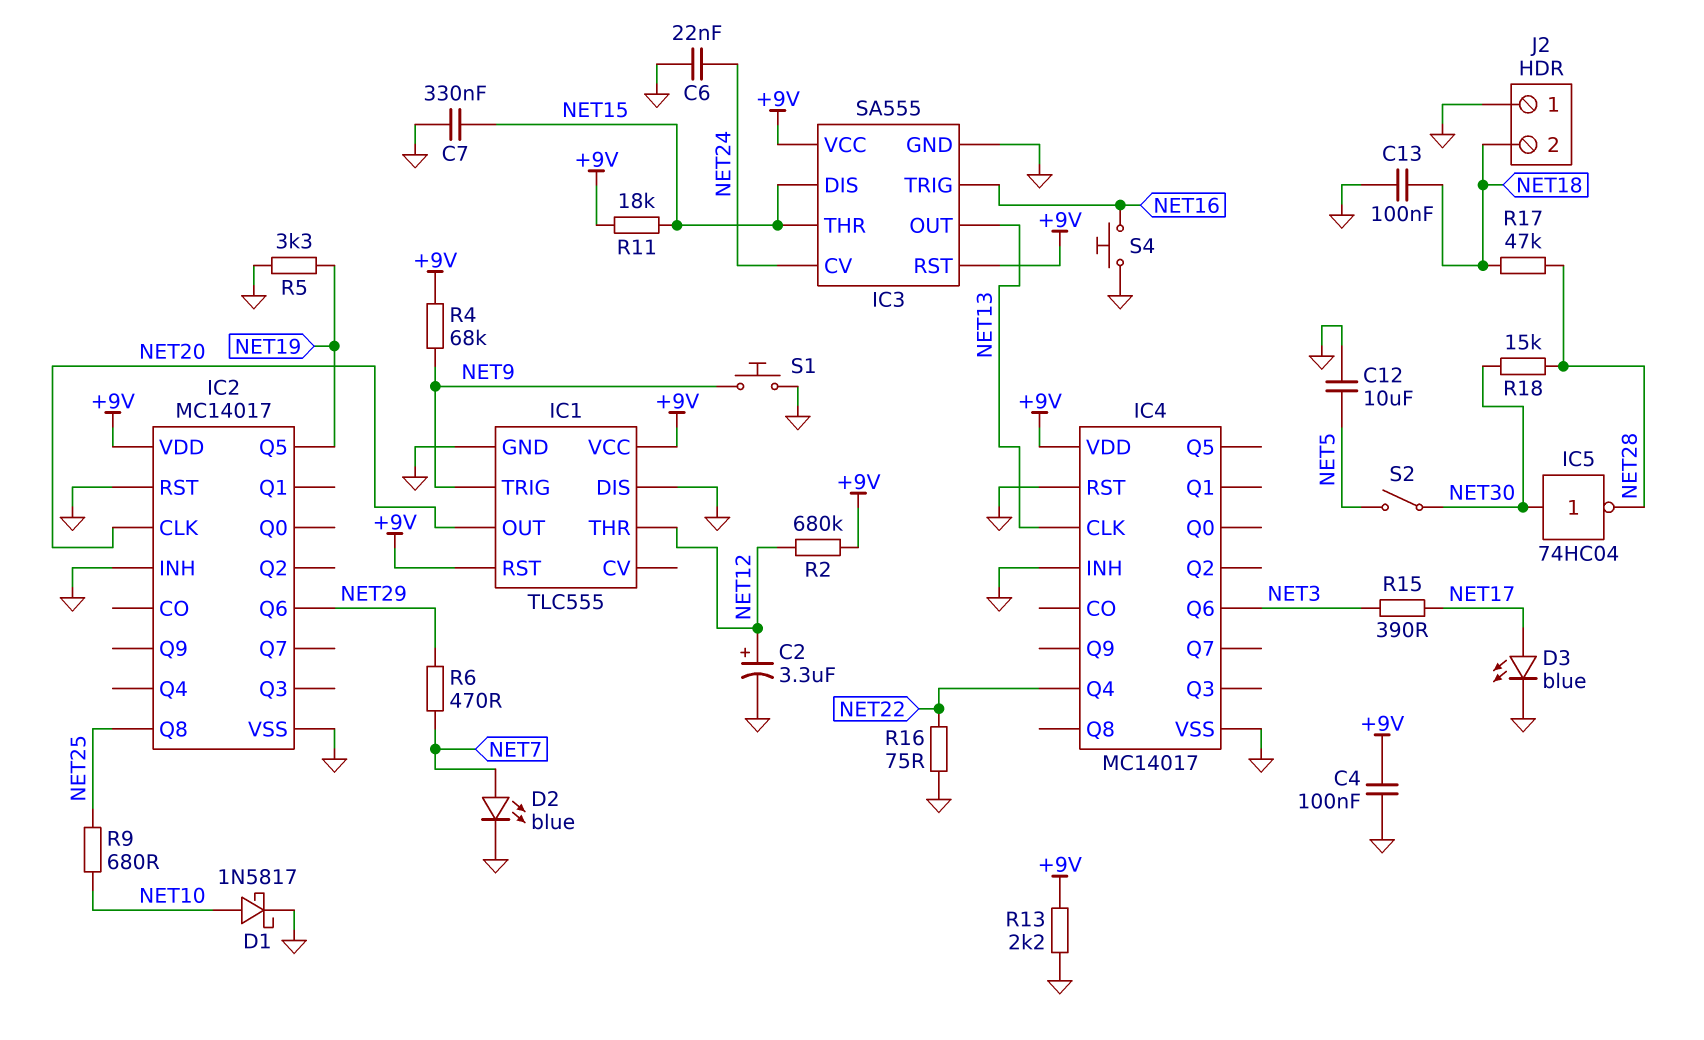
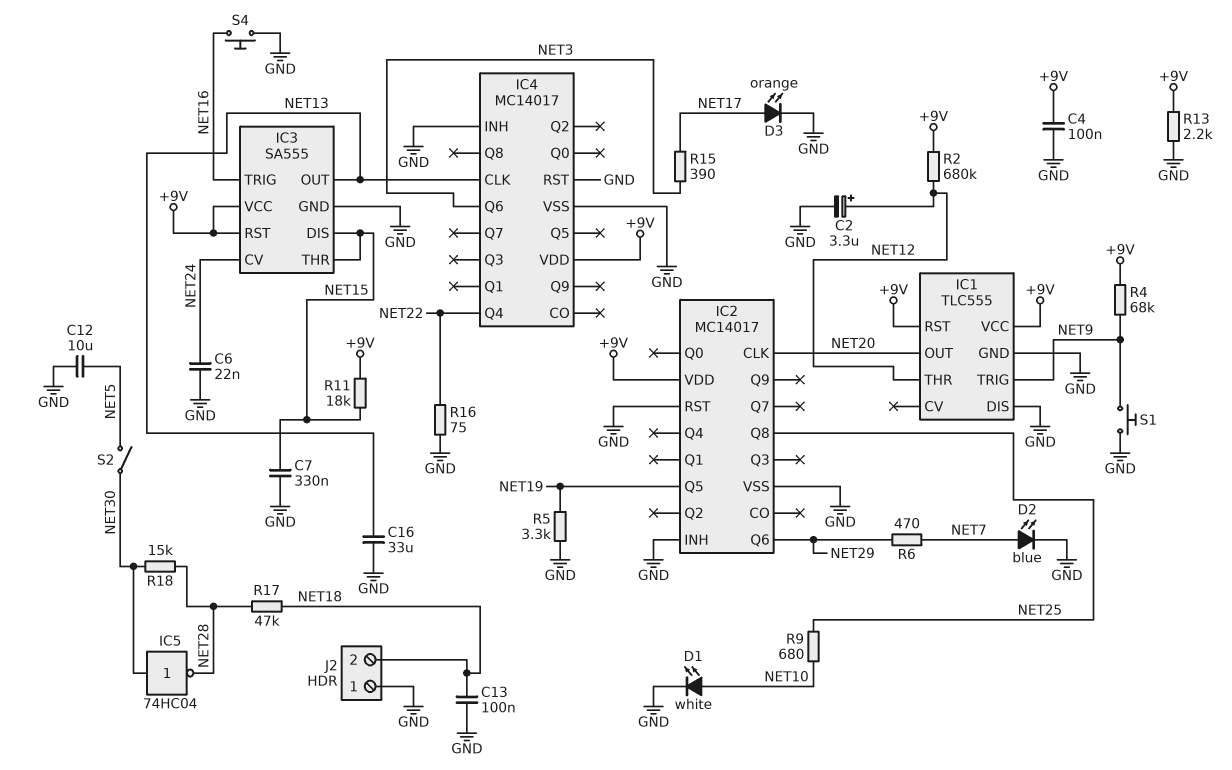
C16: none -> 33uF (GND, NET13)
D1: schottky 1N5817 (A NET10, K GND) -> LED white (A NET10, K GND)
D3: LED blue (A NET17, K GND) -> LED orange (A NET17, K GND)

